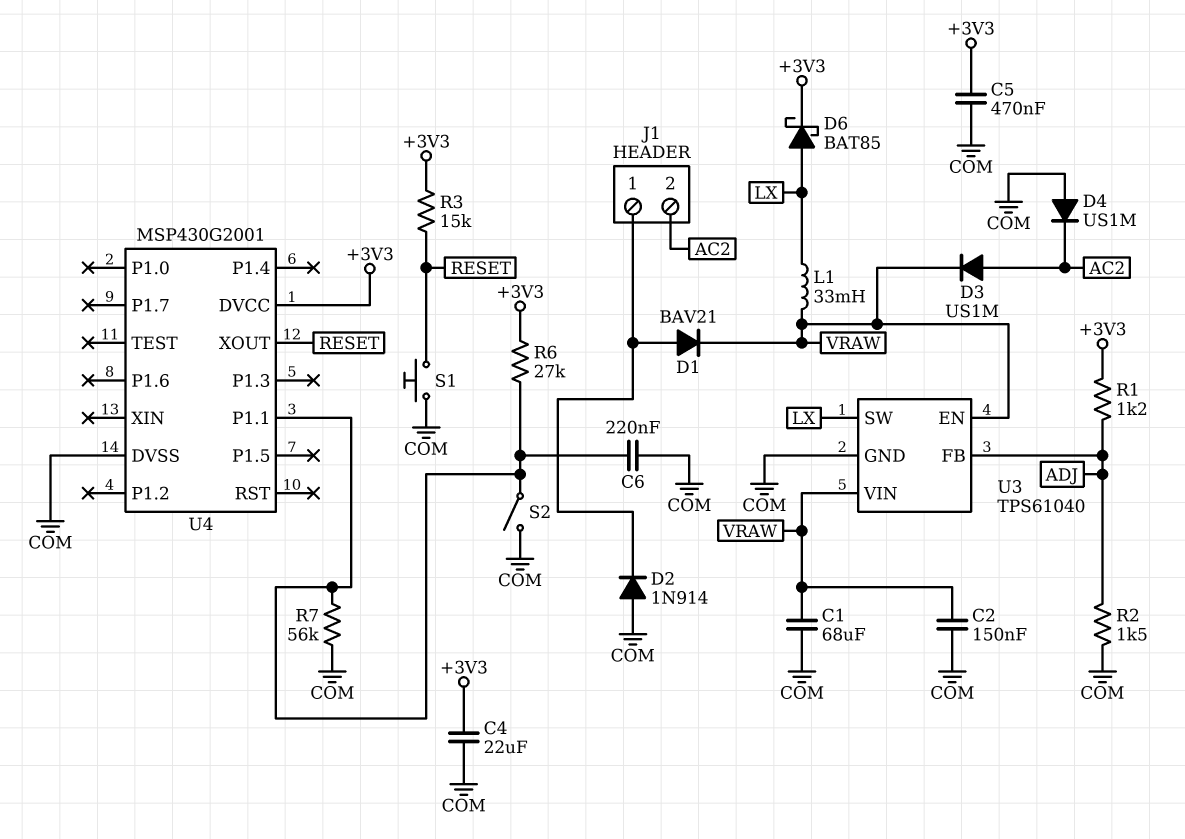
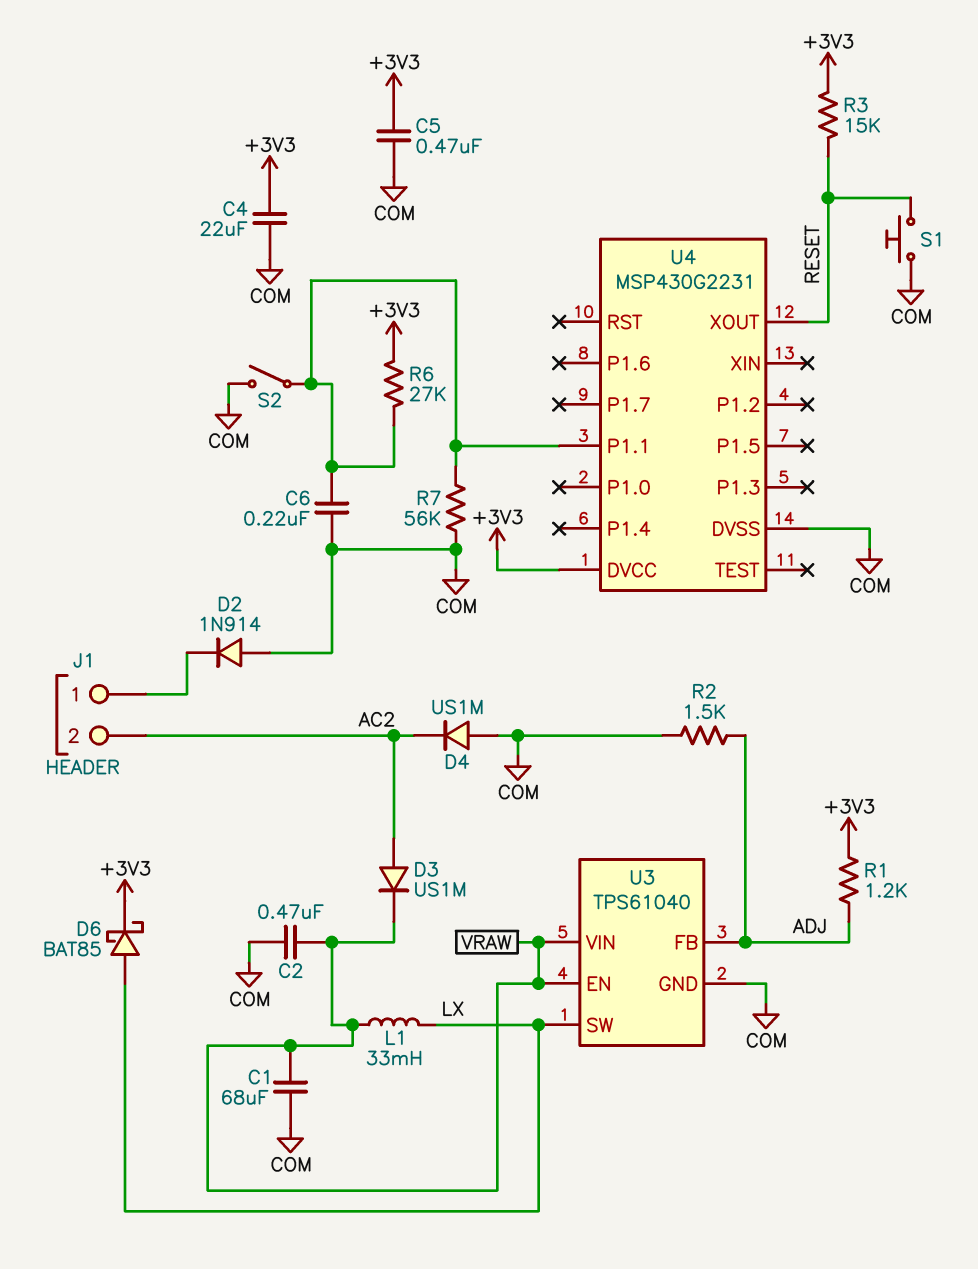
C2: 150nF (COM, VRAW) -> 470nF (COM, VRAW)
D1: diode BAV21 (A J1/1, K VRAW) -> none
U4: MSP430G2001 -> MSP430G2231

